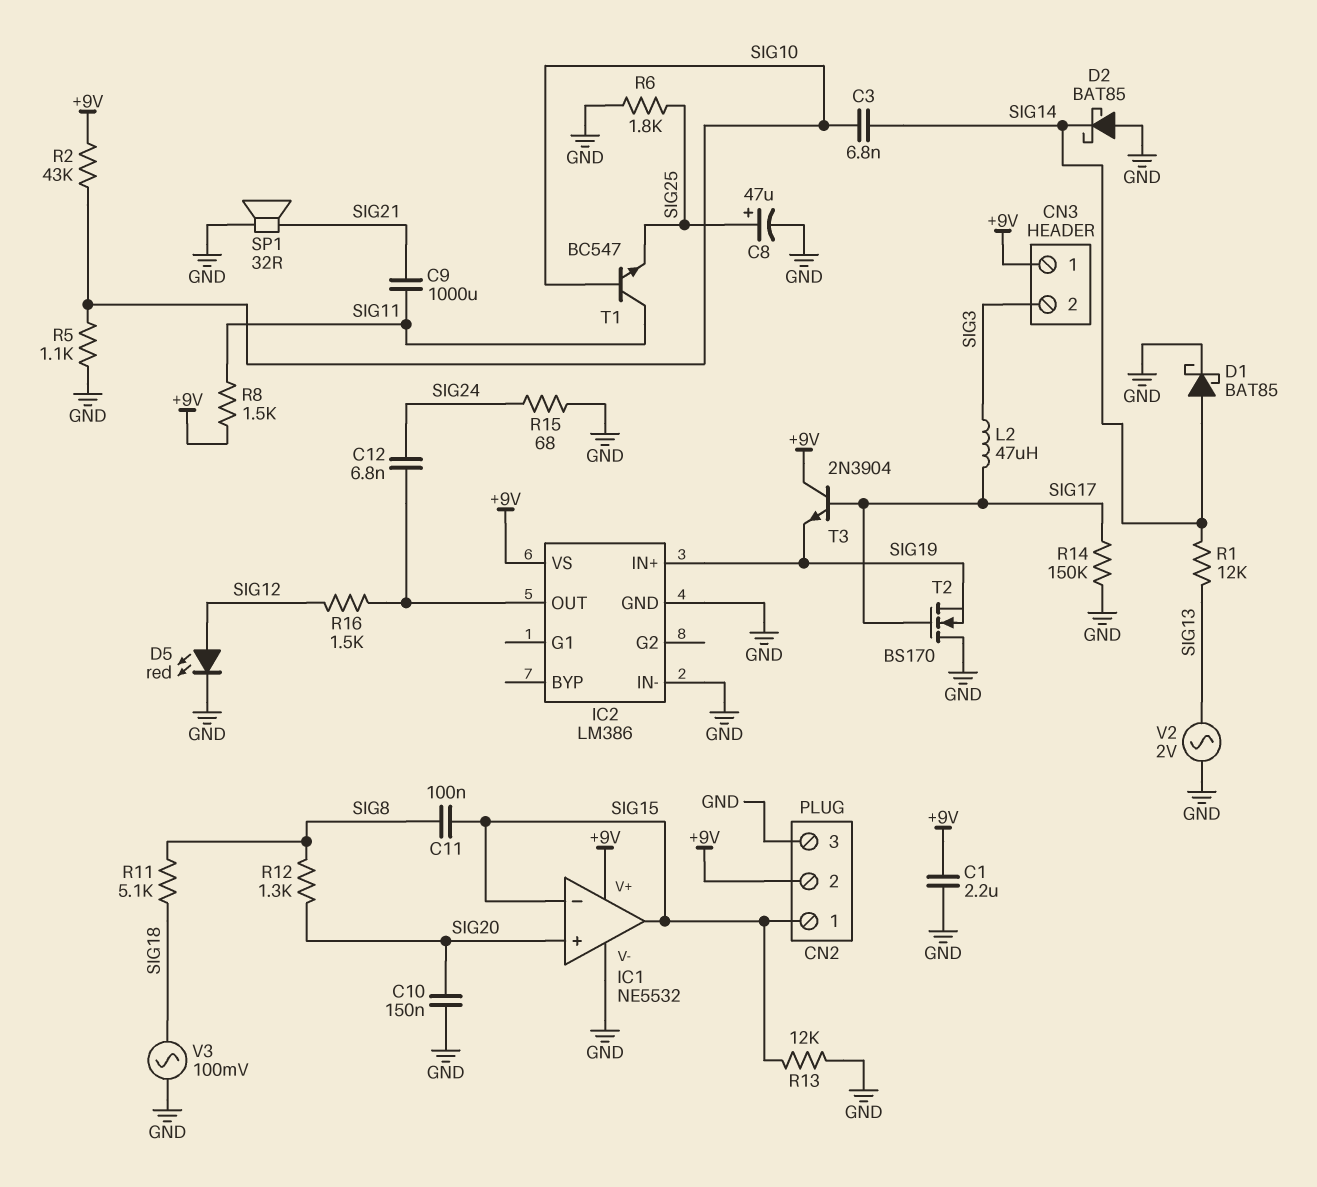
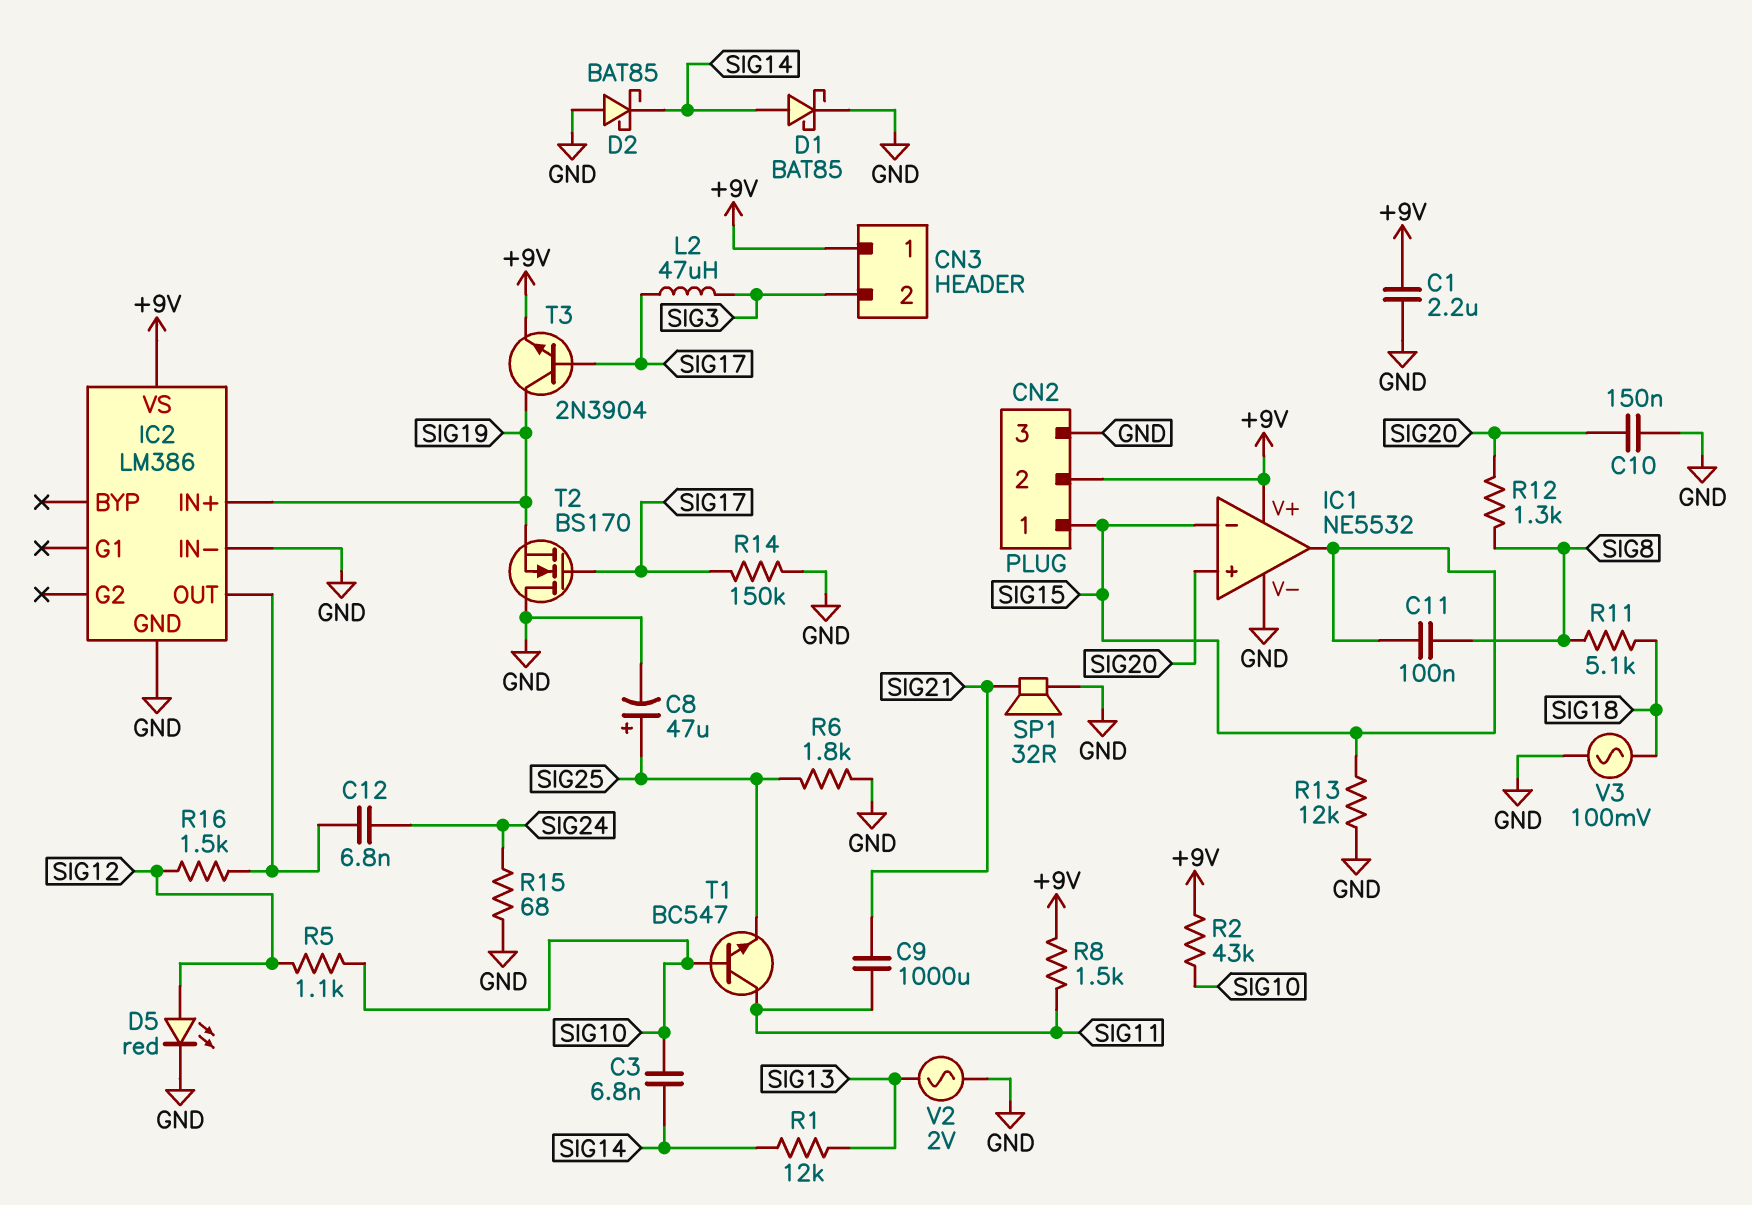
R5: 1.1k (GND, SIG10) -> 1.1k (SIG10, SIG12)
T3: NPN 2N3904 (B SIG17, C +9V, E SIG19) -> NPN 2N3904 (B SIG17, C SIG19, E +9V)

